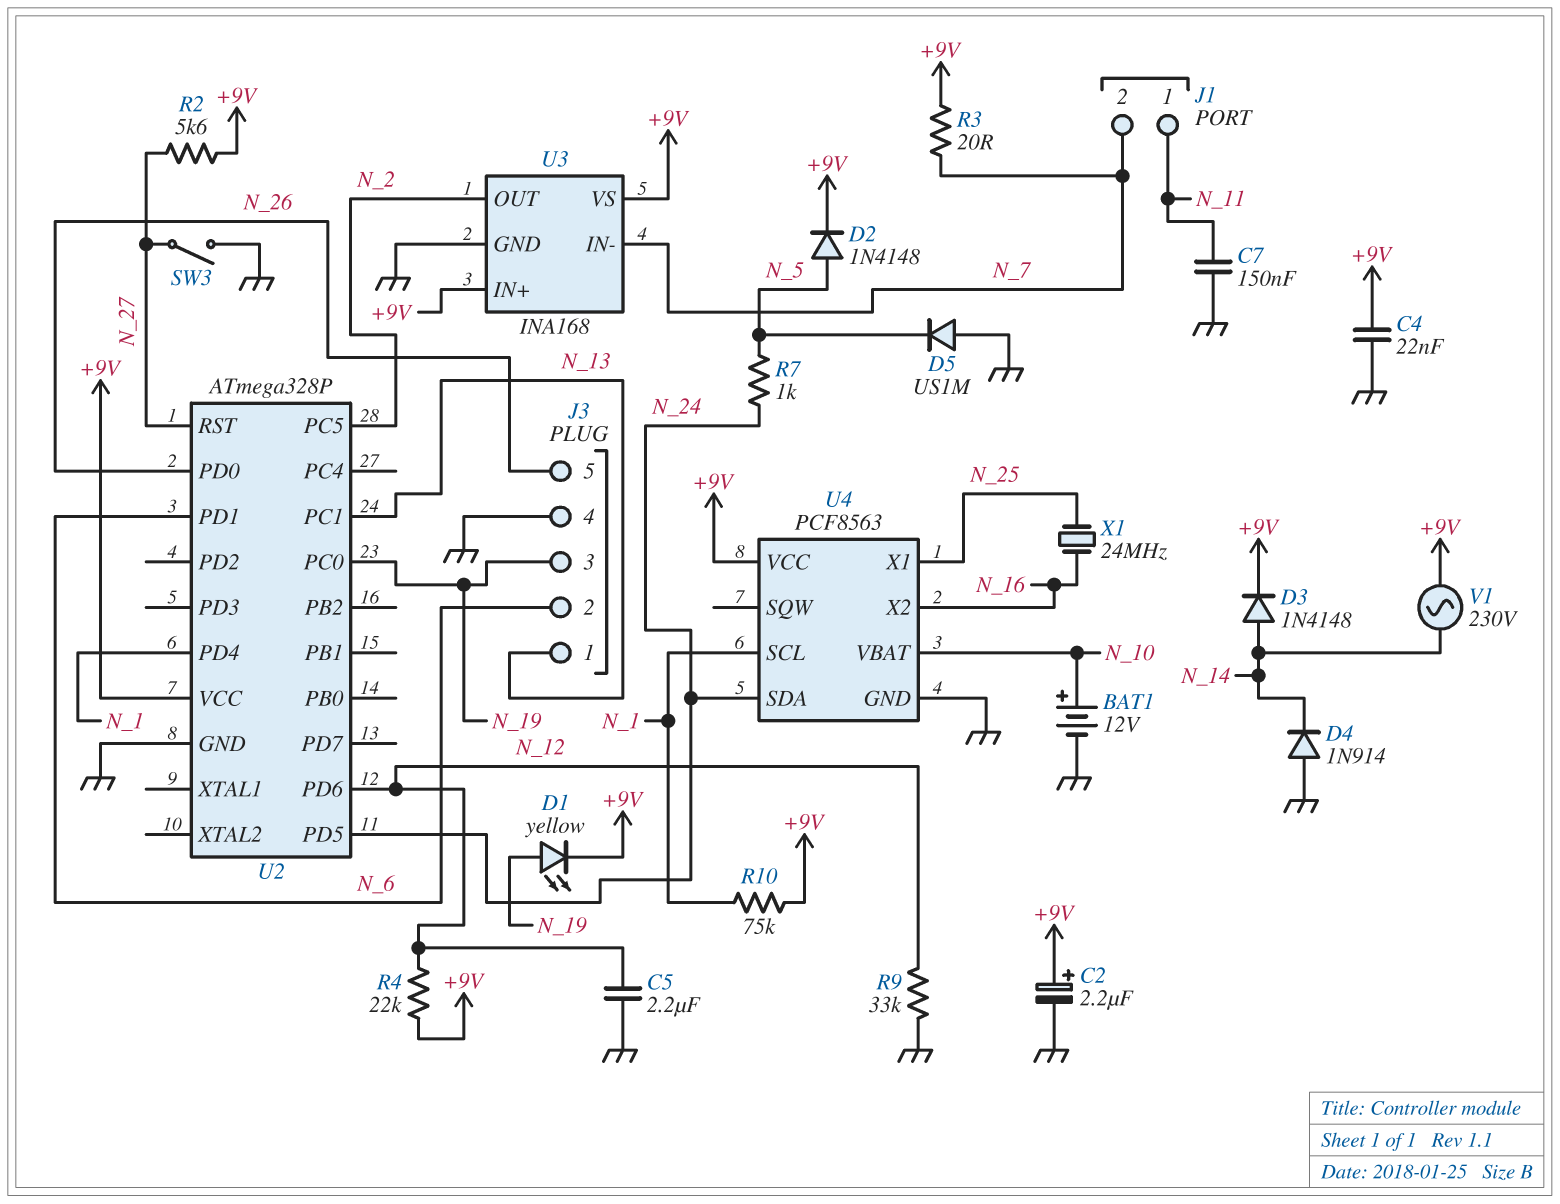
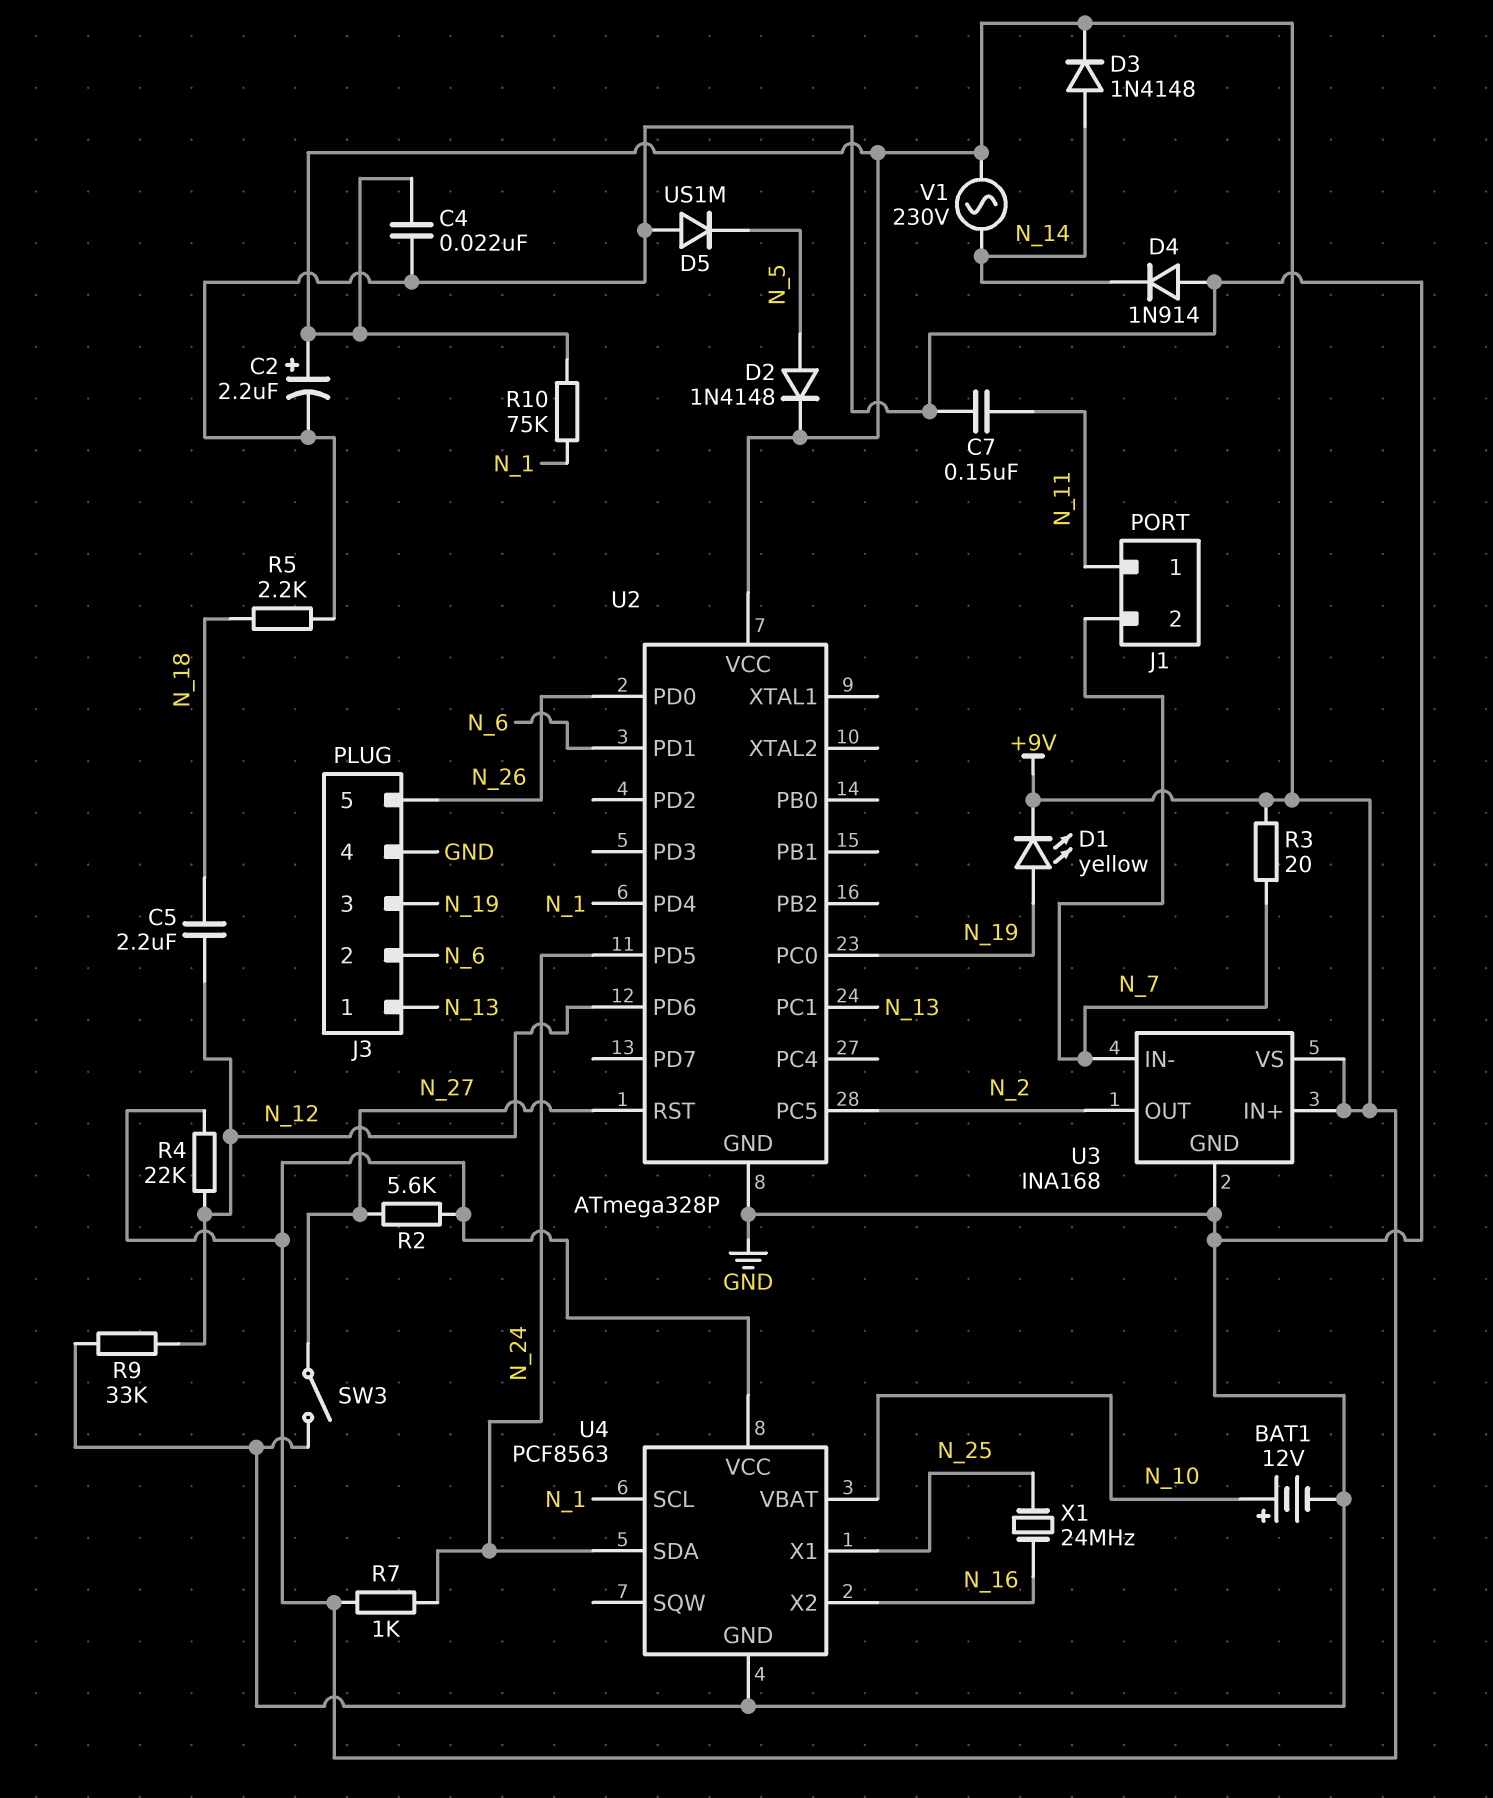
C5: 2.2uF (GND, N_12) -> 2.2uF (N_12, N_18)
R5: none -> 2.2k (GND, N_18)
R7: 1k (N_5, N_24) -> 1k (+9V, N_24)

